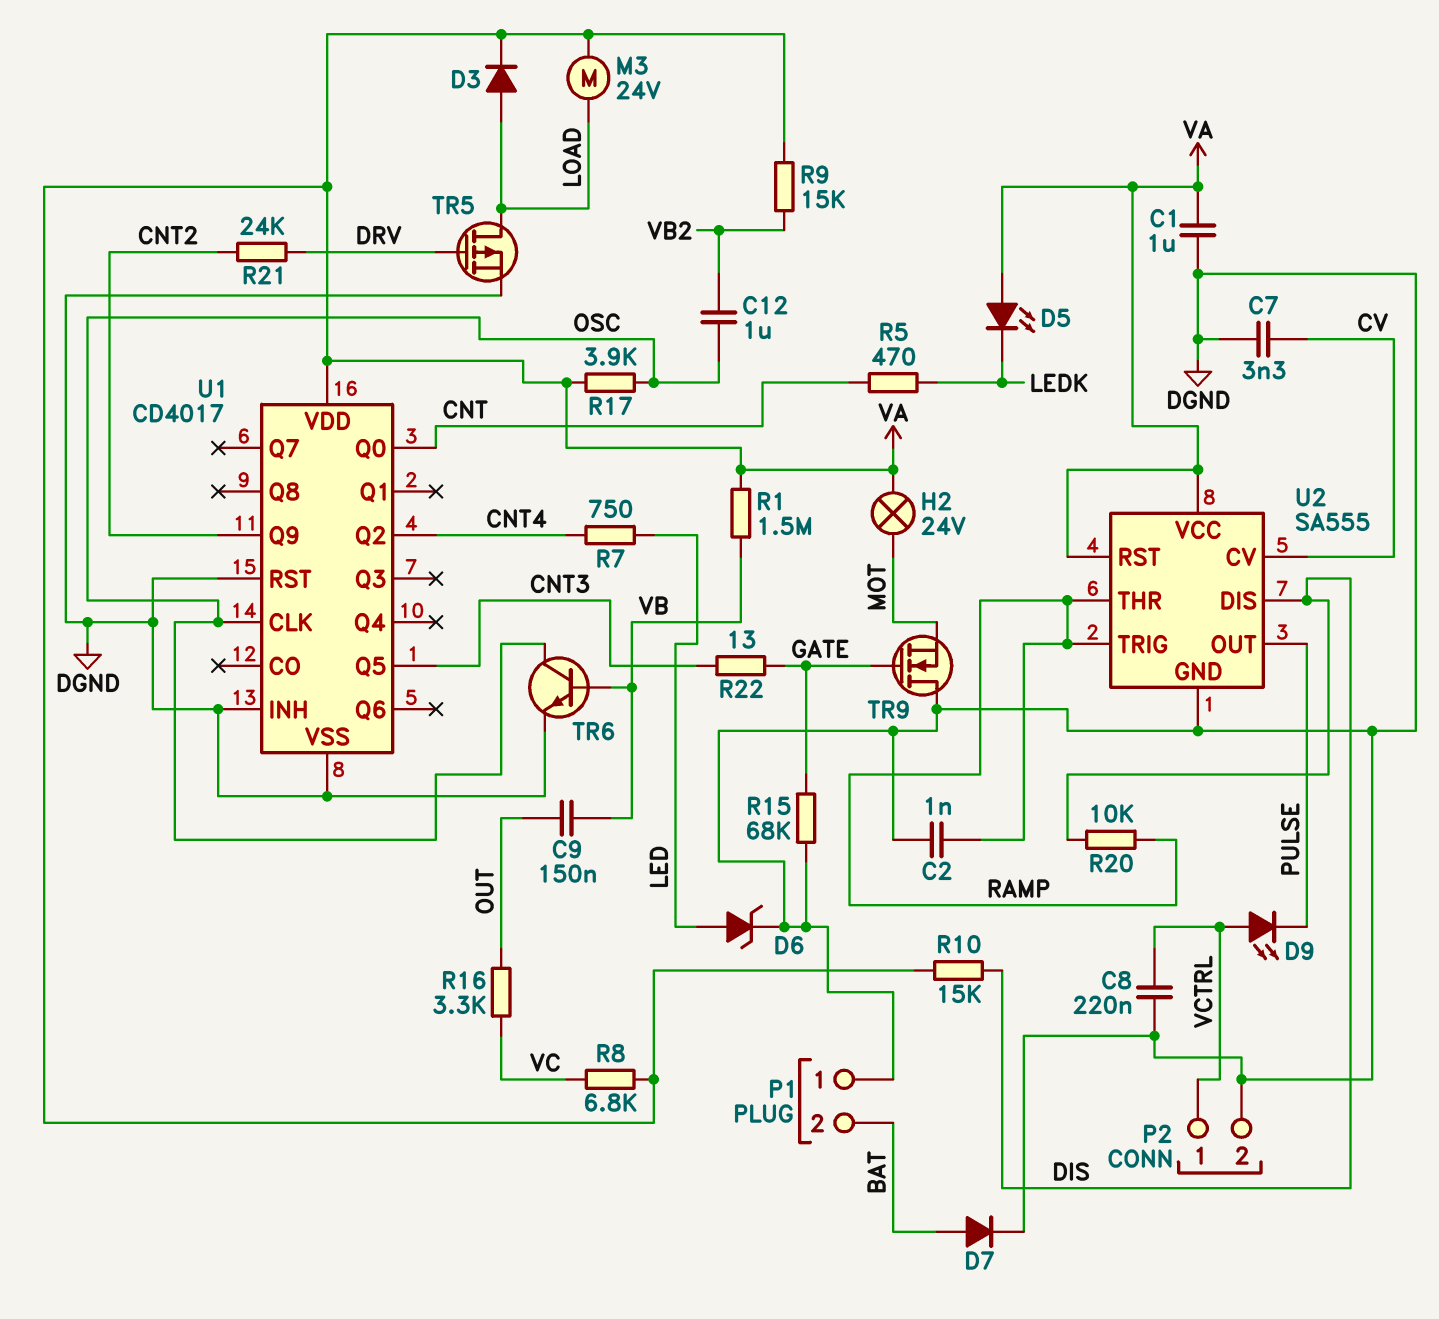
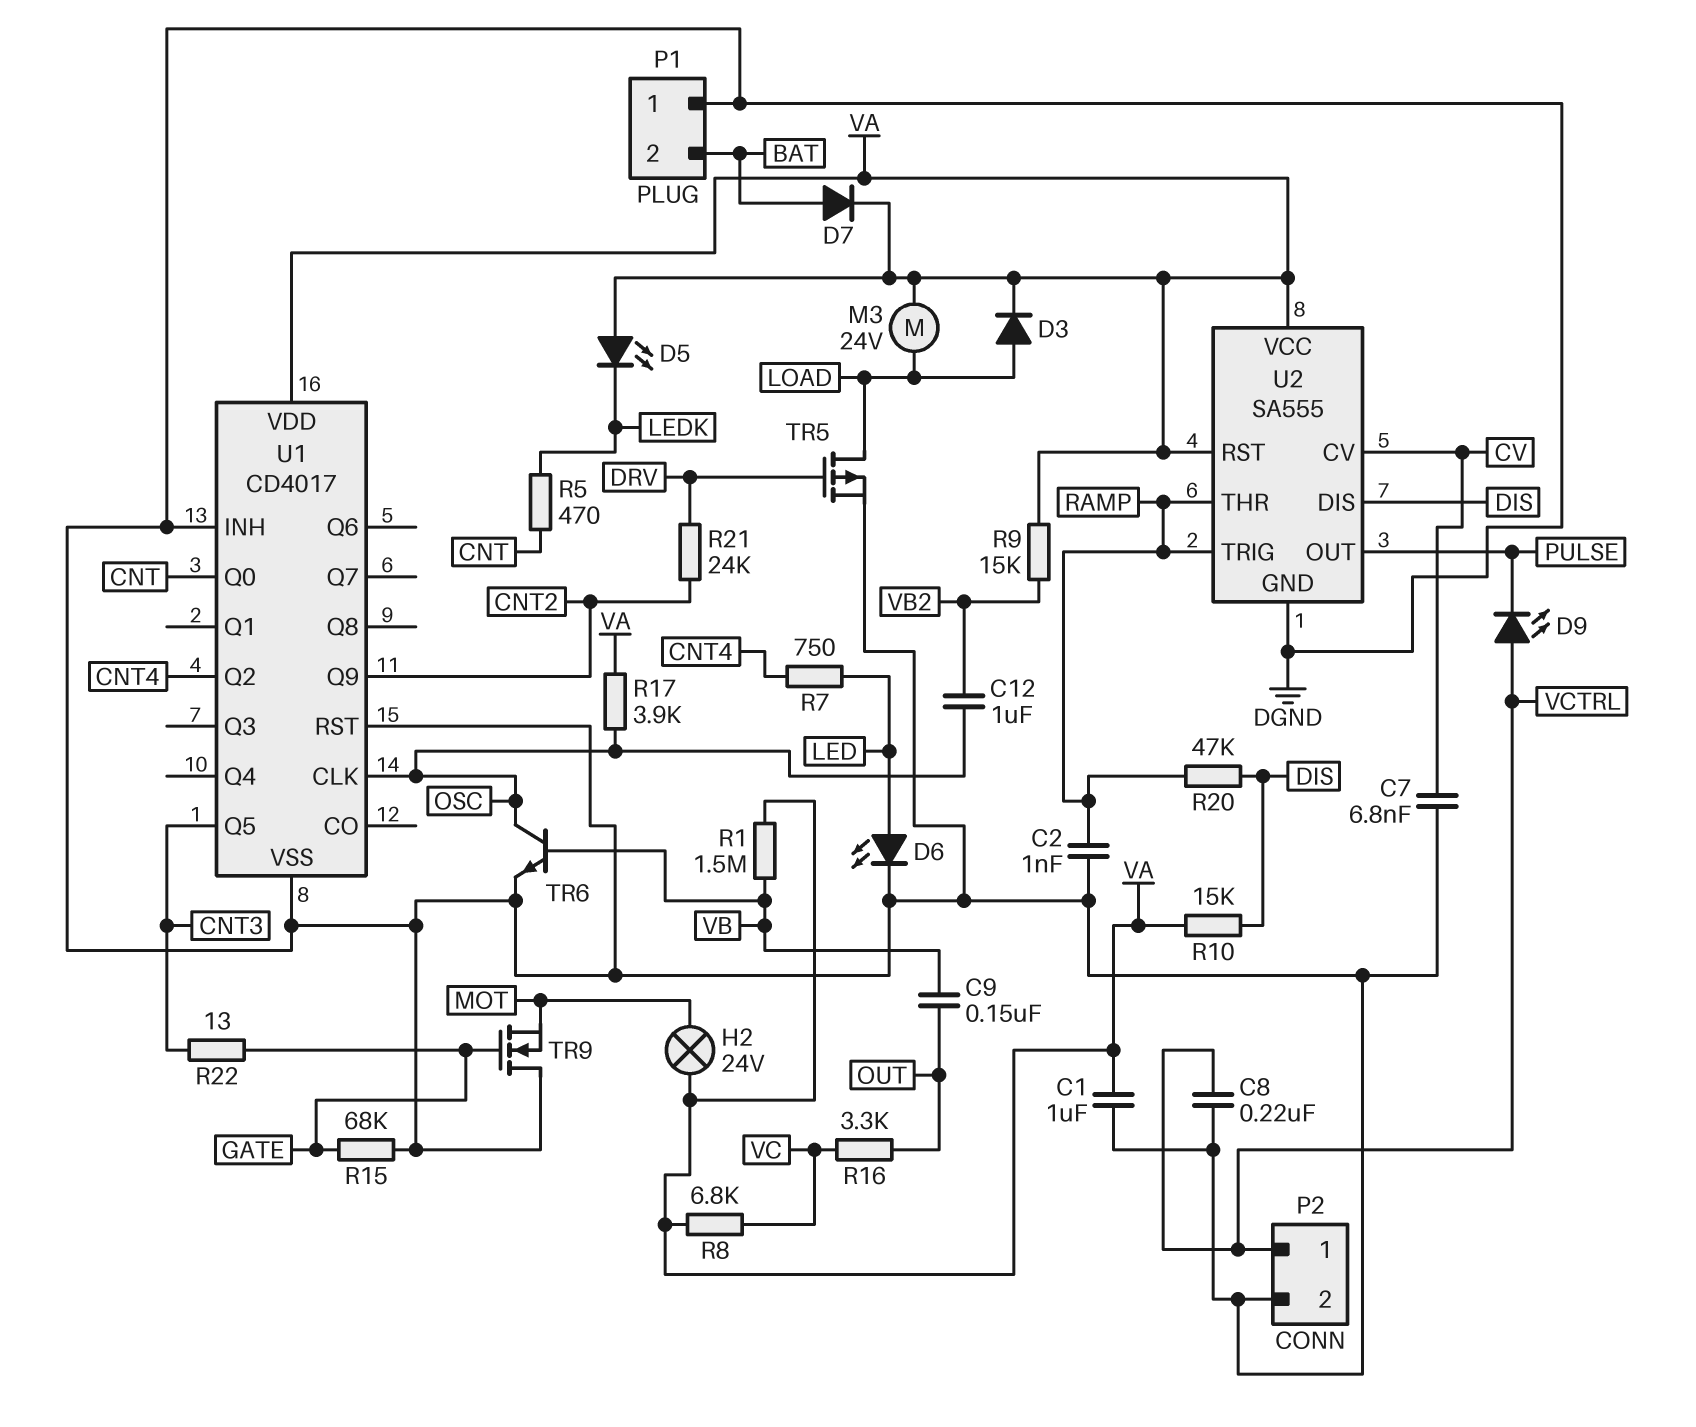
C7: 3.3nF (CV, DGND) -> 6.8nF (CV, DGND)
D6: zener (A LED, K DGND) -> LED (A LED, K DGND)
D7: diode (A BAT, K DGND) -> diode (A BAT, K VA)
R20: 10k (DIS, RAMP) -> 47k (DIS, RAMP)

